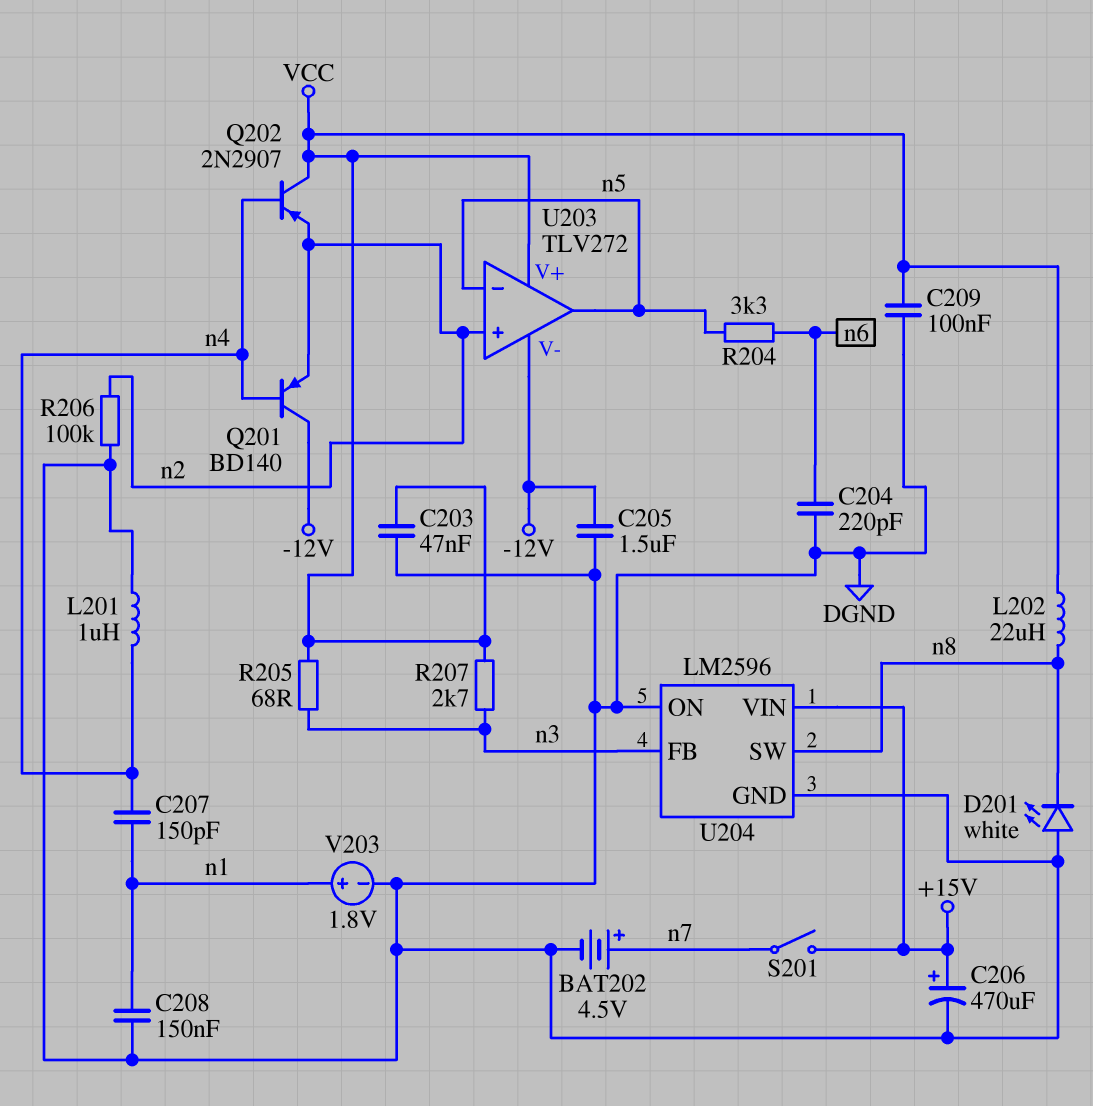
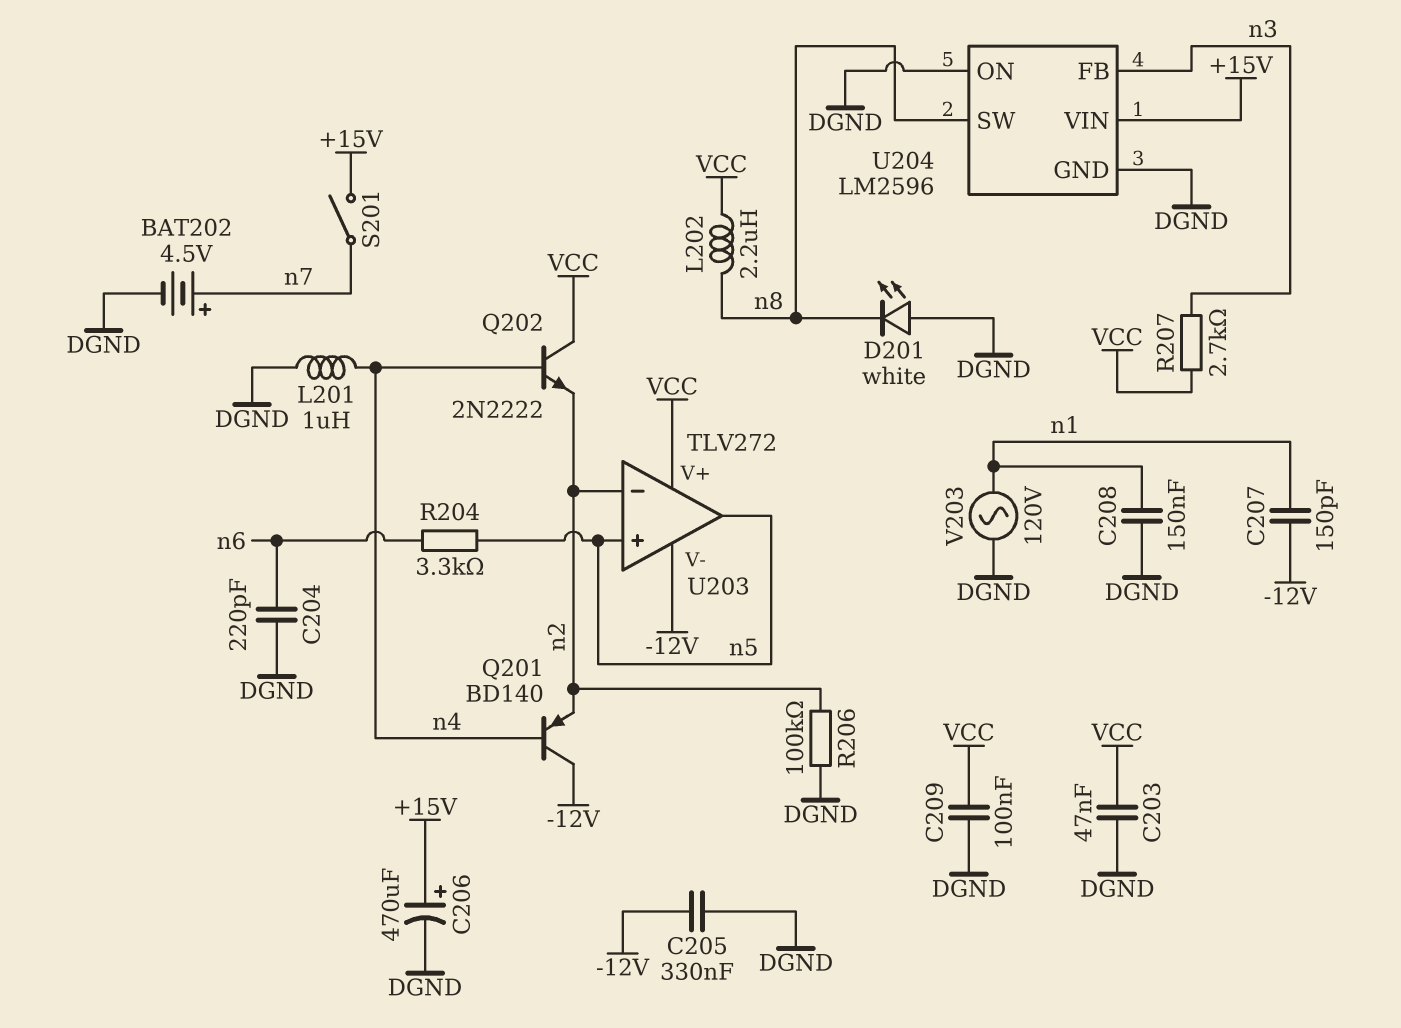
C205: 1.5uF (-12V, DGND) -> 330nF (-12V, DGND)
C207: 150pF (n1, n4) -> 150pF (-12V, n1)
L202: 22uH (VCC, n8) -> 2.2uH (VCC, n8)
Q202: PNP 2N2907 (B n4, C VCC, E n2) -> NPN 2N2222 (B n4, C VCC, E n2)
R205: 68 (VCC, n3) -> none
U203 pin in+: n2 -> n5
U203 pin in-: n5 -> n2
V203: 1.8V (plus n1, minus DGND) -> AC 120V (DGND, n1)

